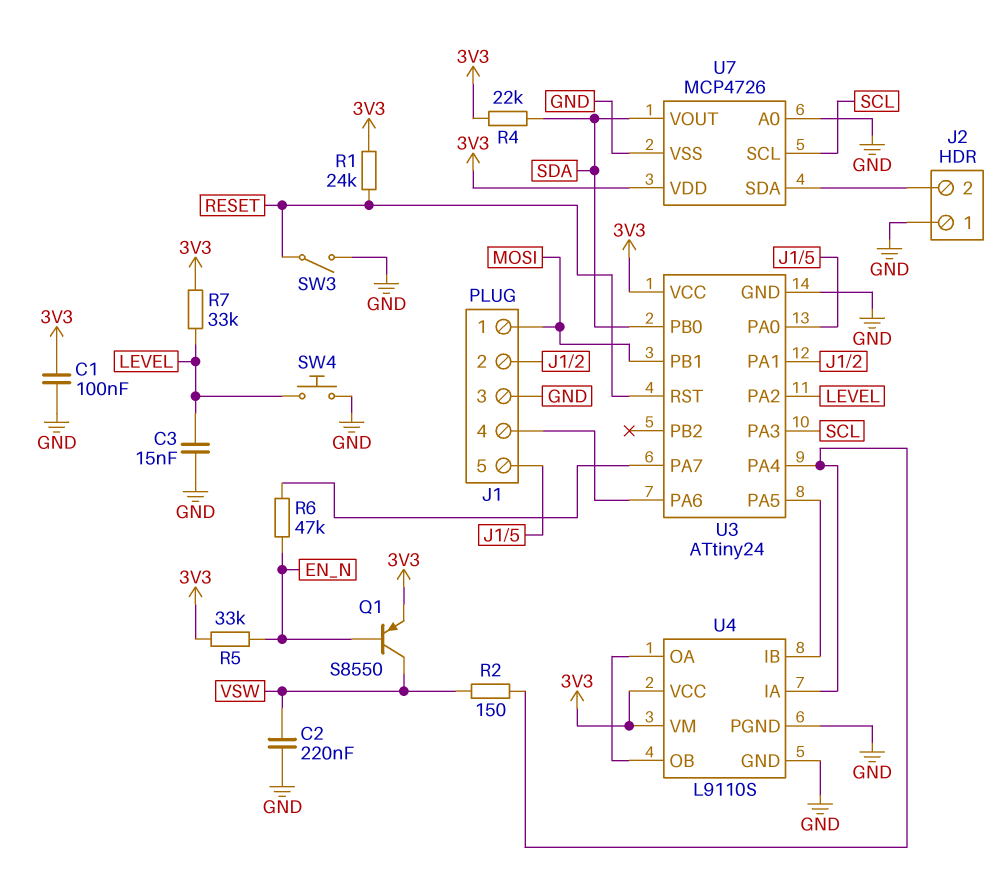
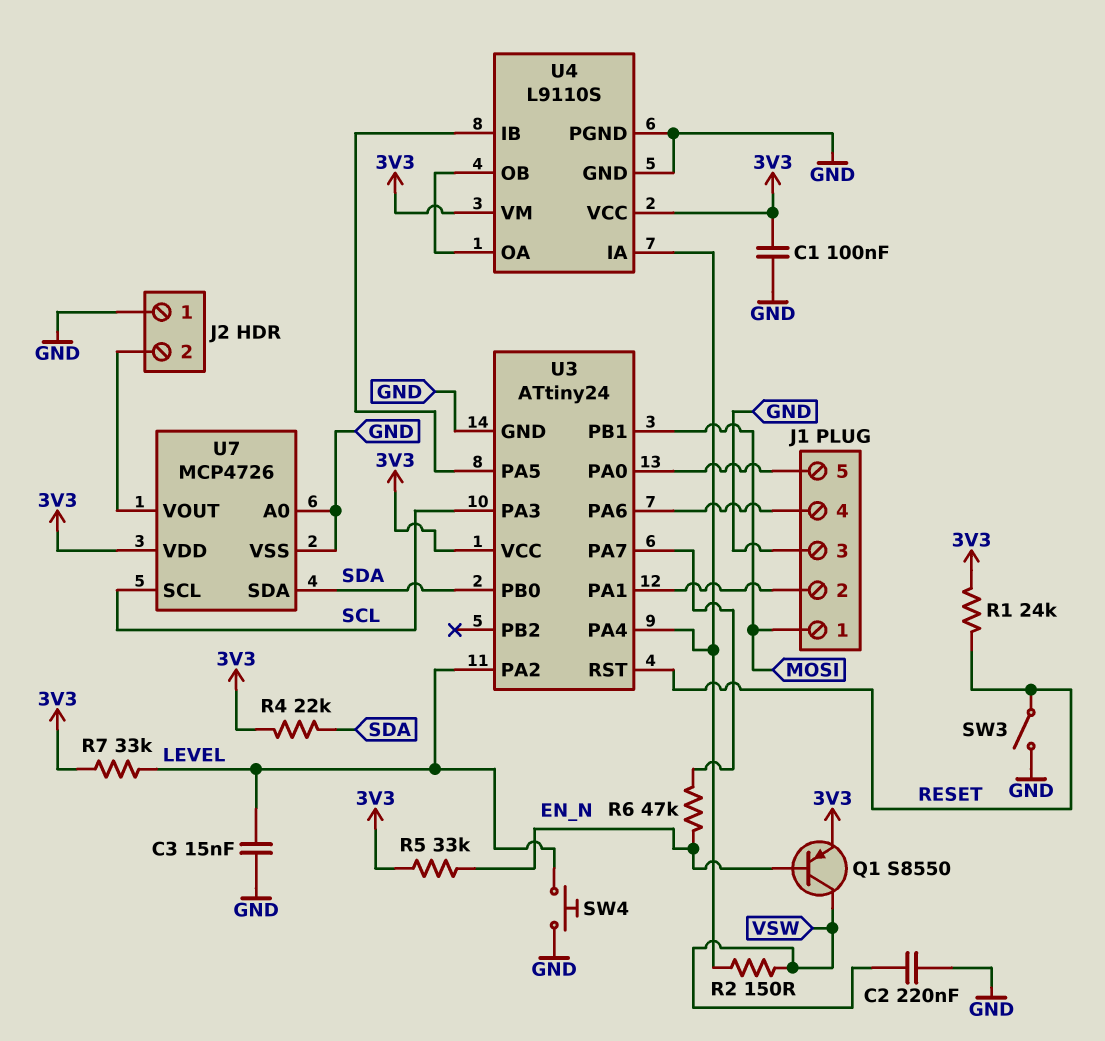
U7 pin SDA: J2/2 -> SDA
U7 pin VOUT: SDA -> J2/2

